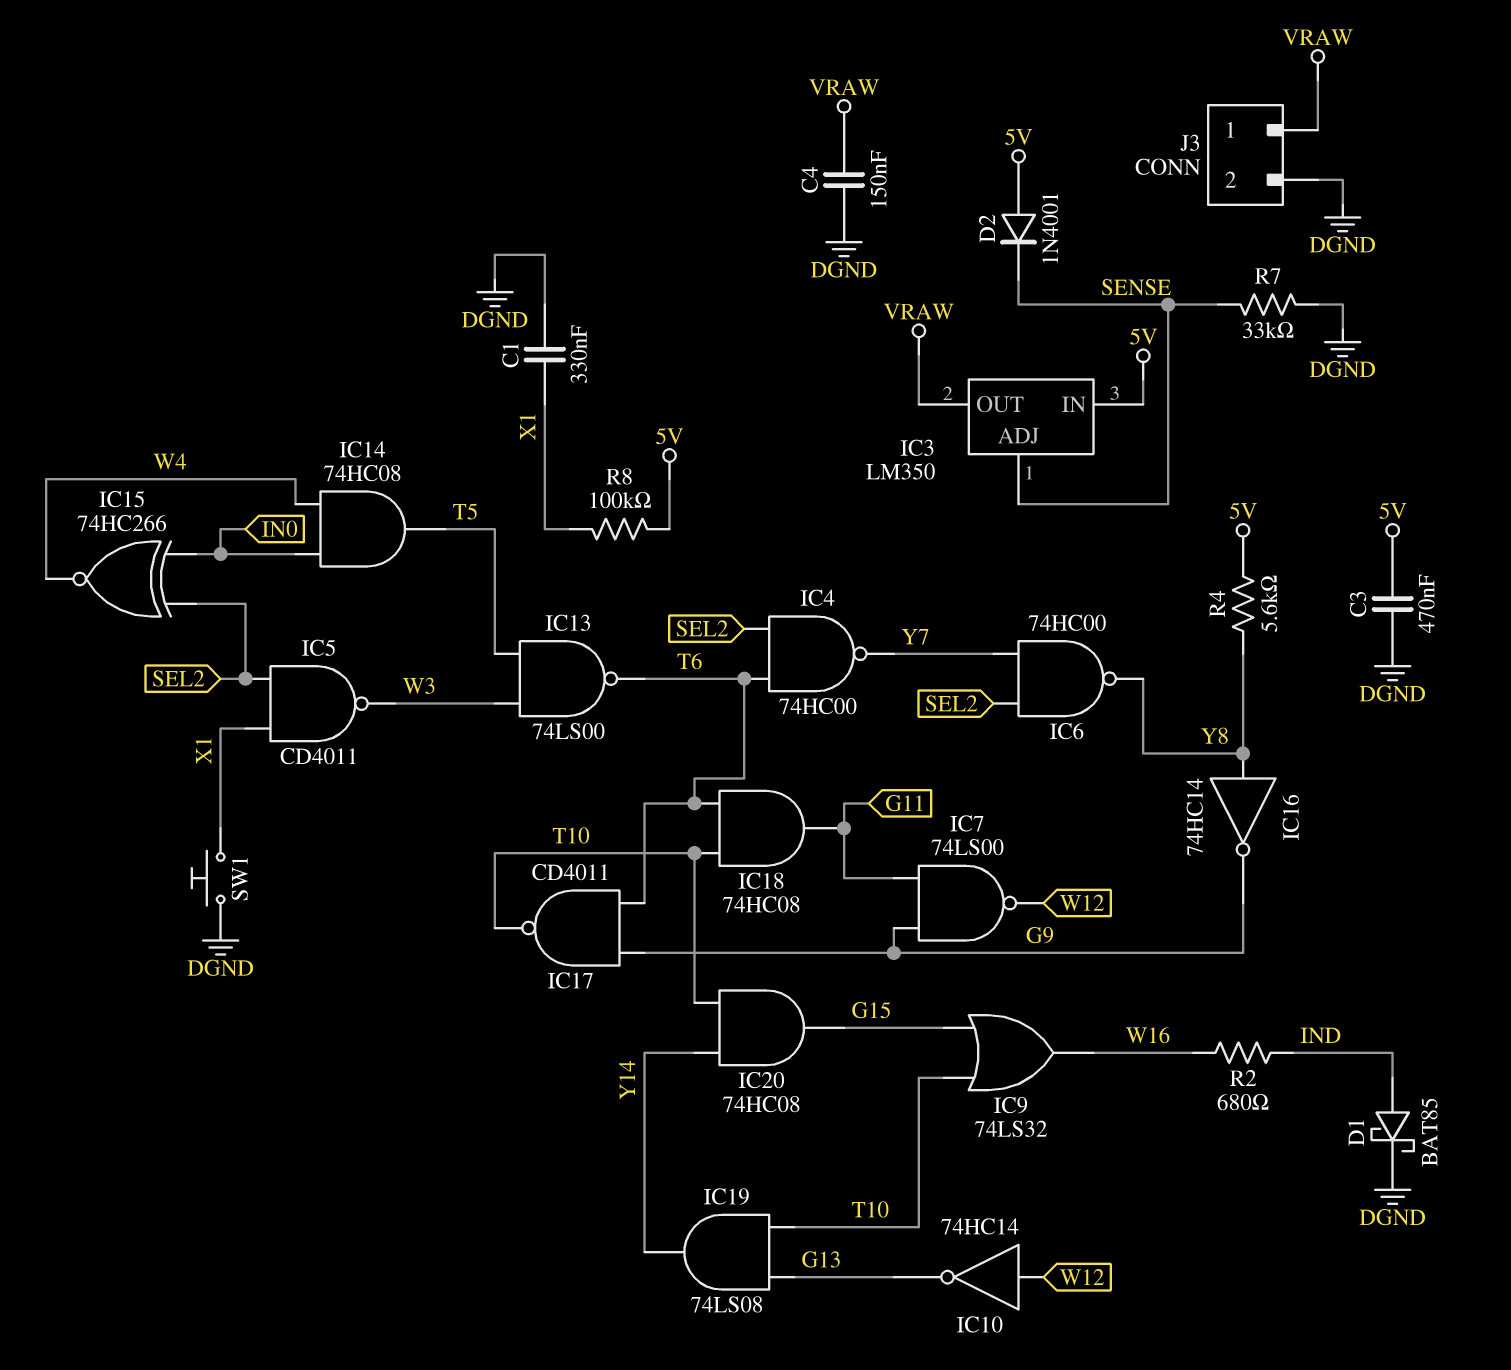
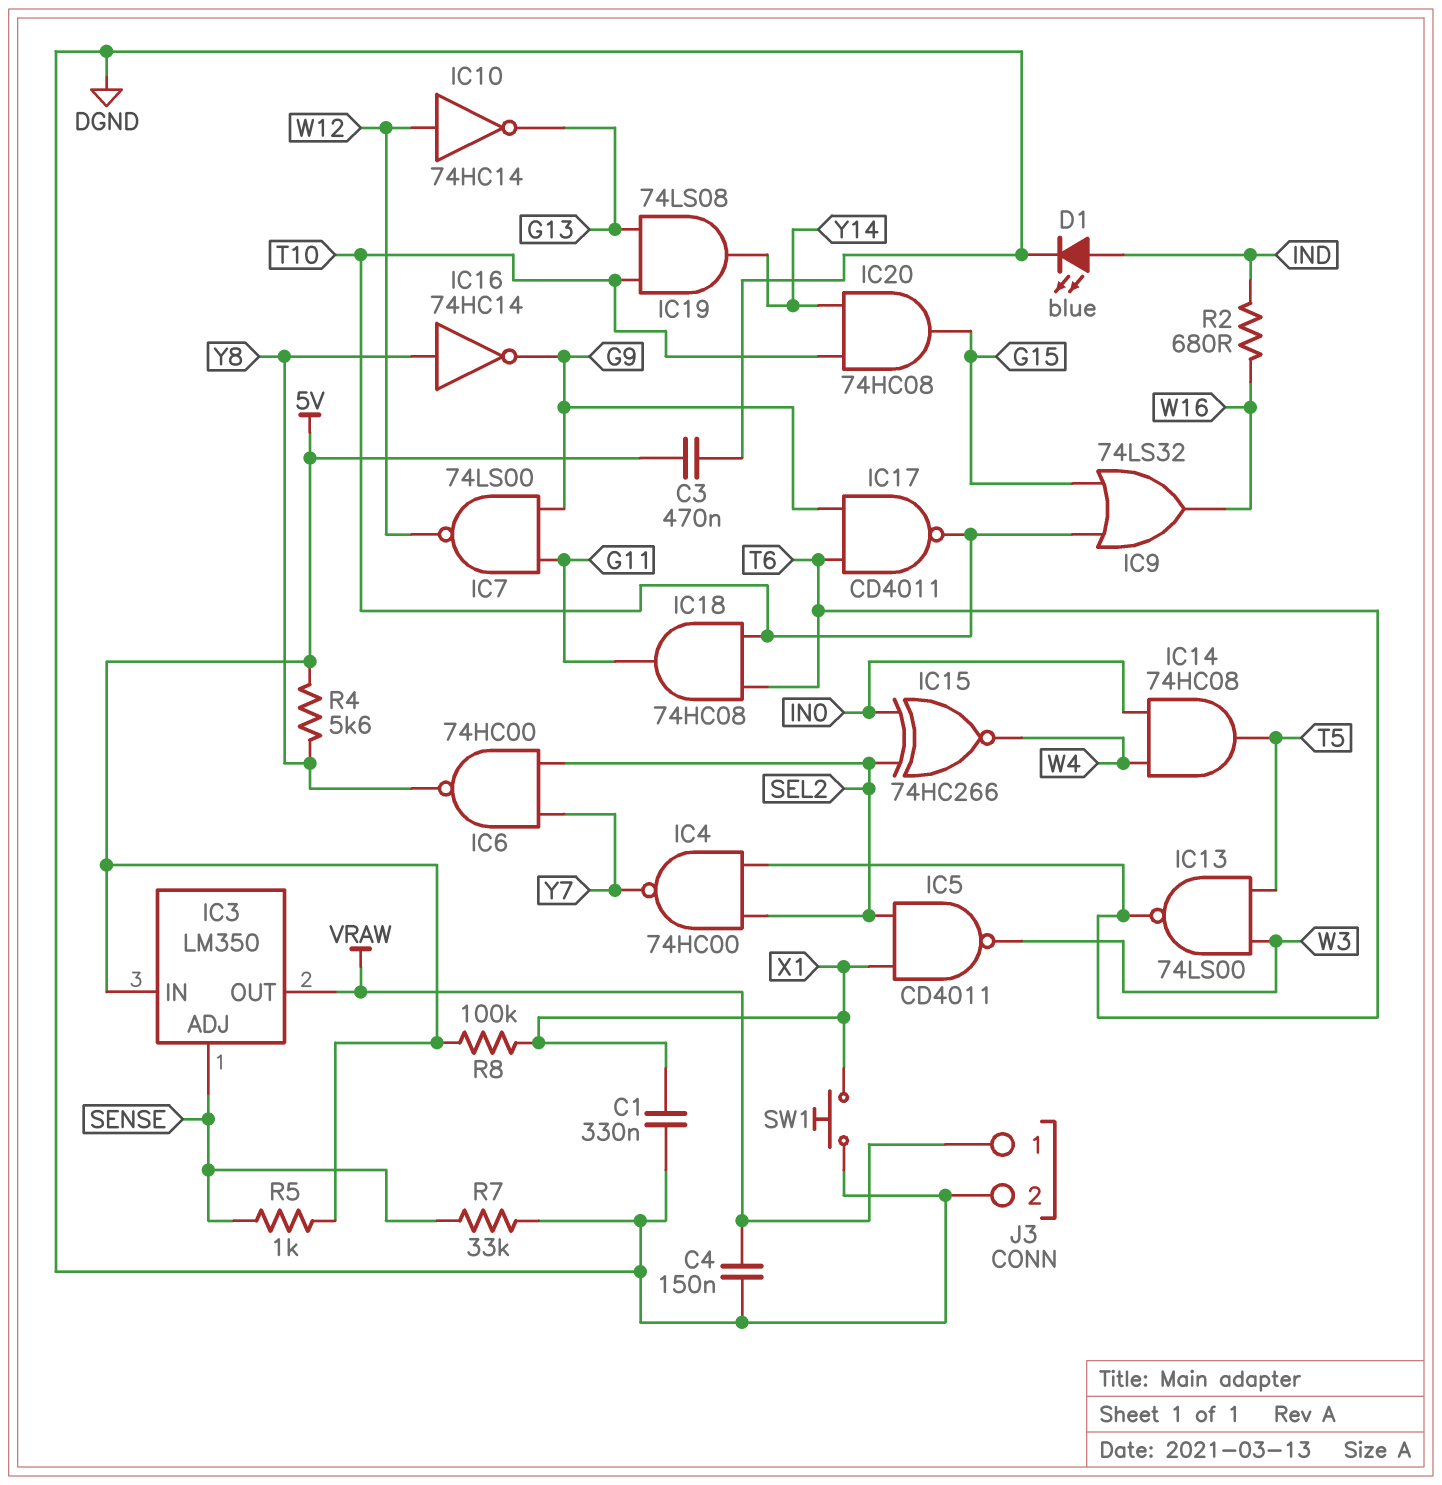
D1: schottky BAT85 (A IND, K DGND) -> LED blue (A IND, K DGND)
D2: diode 1N4001 (A 5V, K SENSE) -> none
R5: none -> 1k (5V, SENSE)

